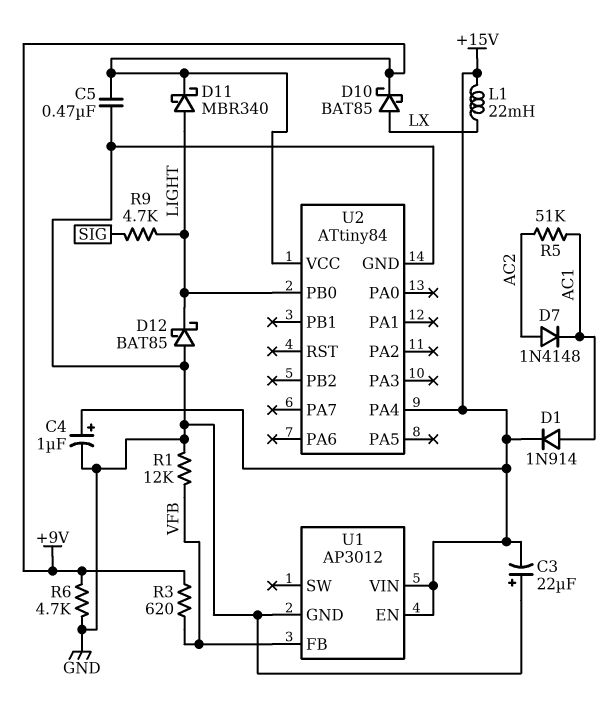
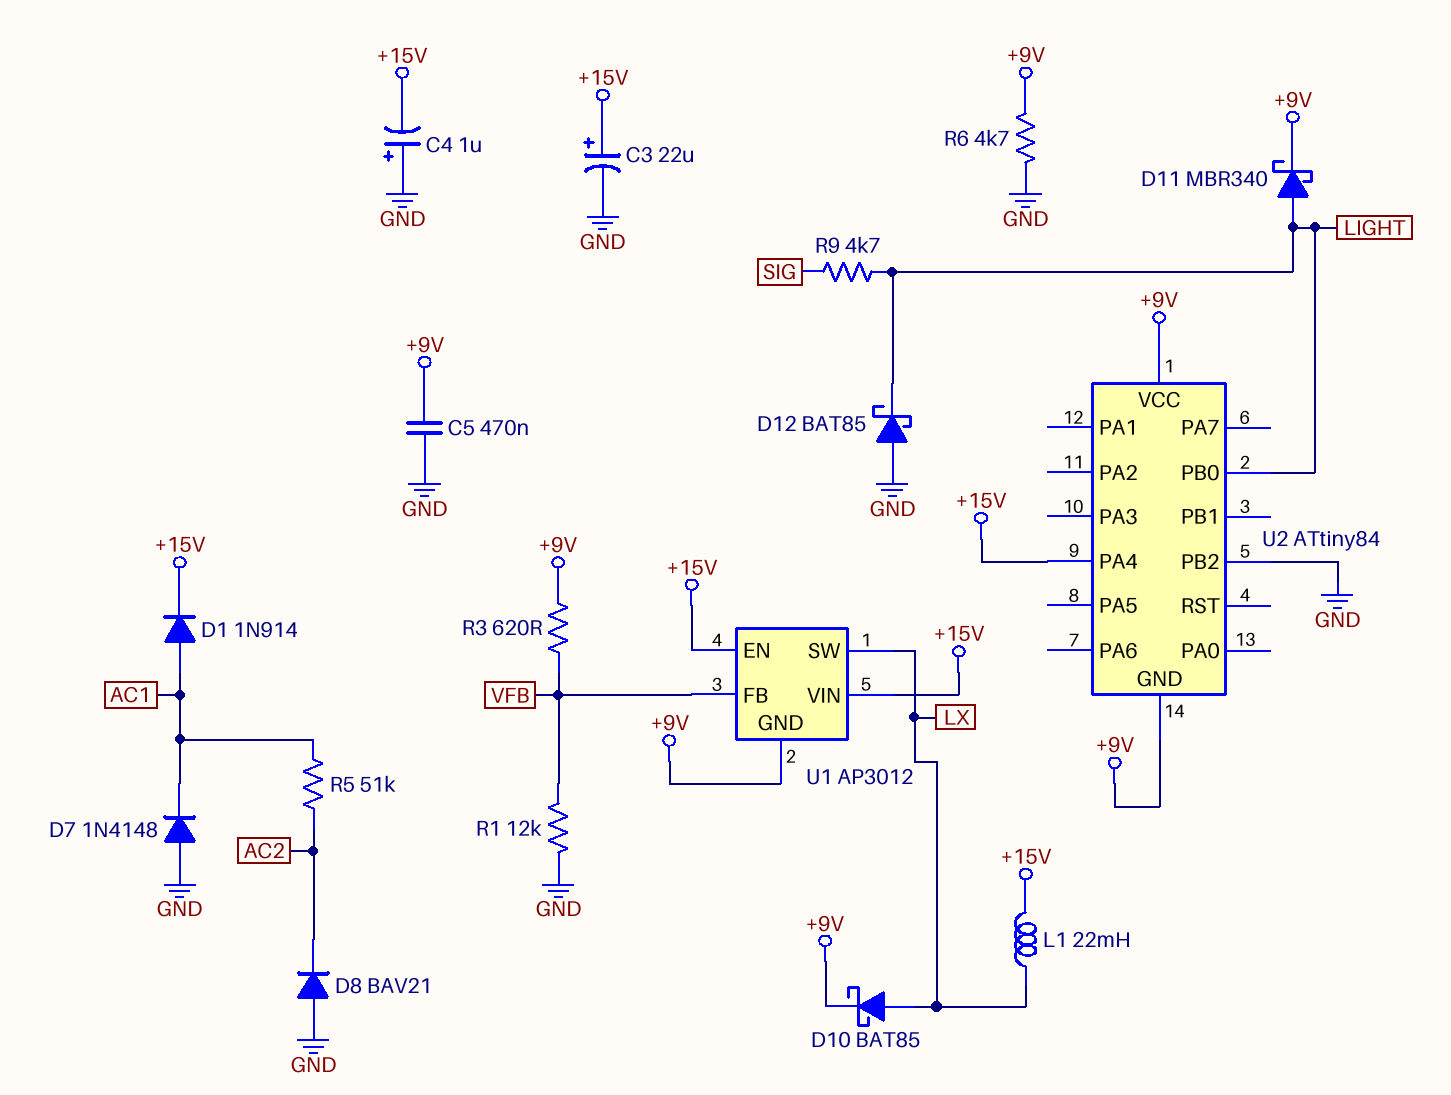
C3: 22uF (plus GND, minus +15V) -> 22uF (plus +15V, minus GND)
C4: 1uF (plus +15V, minus GND) -> 1uF (plus GND, minus +15V)
D7: diode 1N4148 (A AC2, K AC1) -> diode 1N4148 (A GND, K AC1)
D8: none -> diode BAV21 (A GND, K AC2)
U1 pin GND: GND -> +9V
U1 pin SW: none -> LX
U2 pin GND: GND -> +9V
U2 pin PB2: none -> GND

